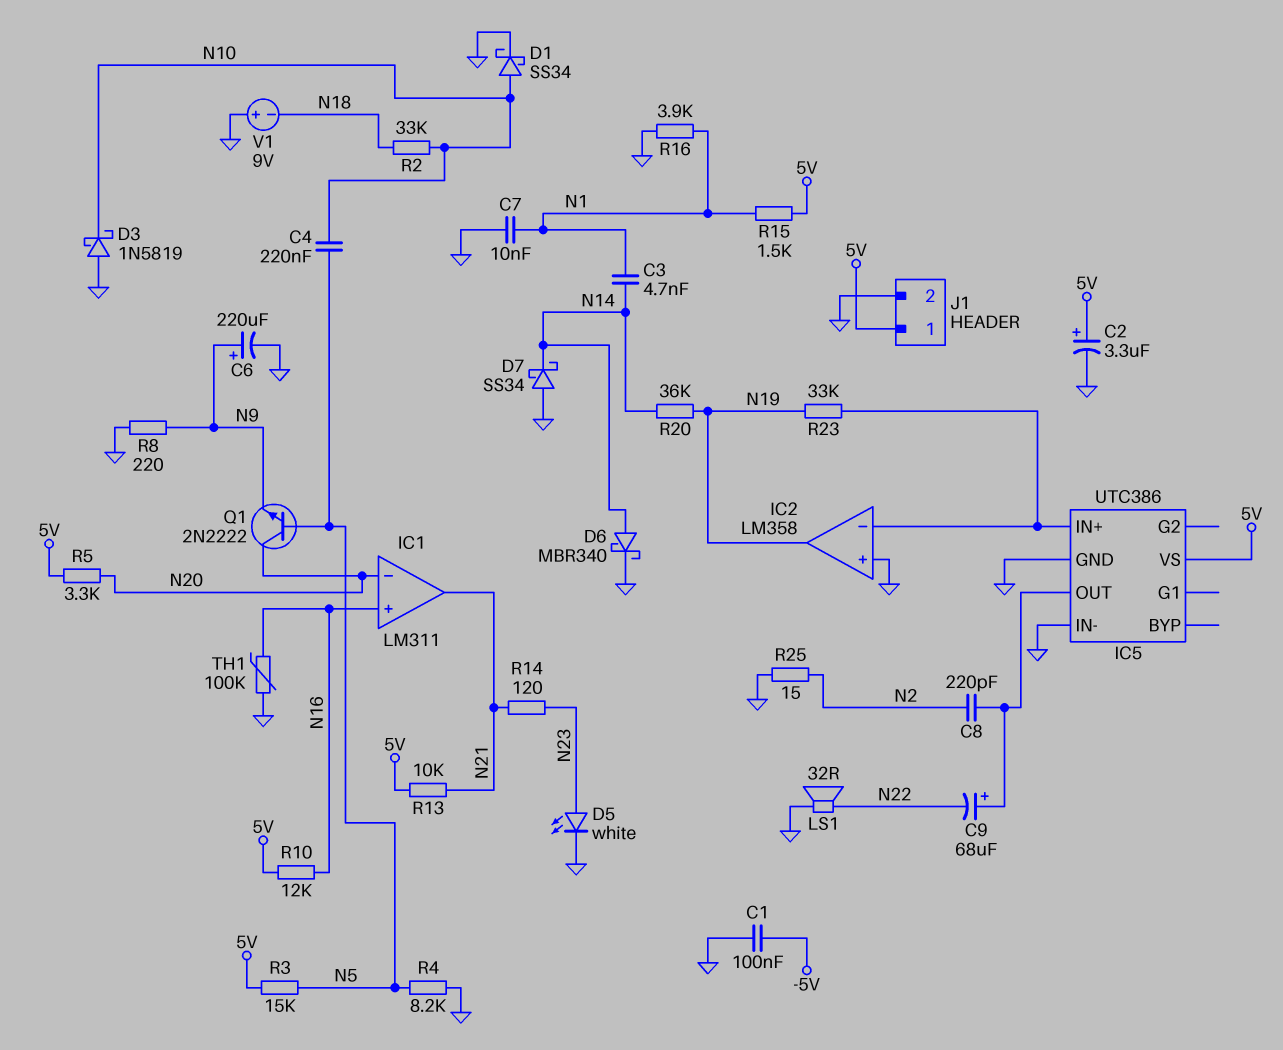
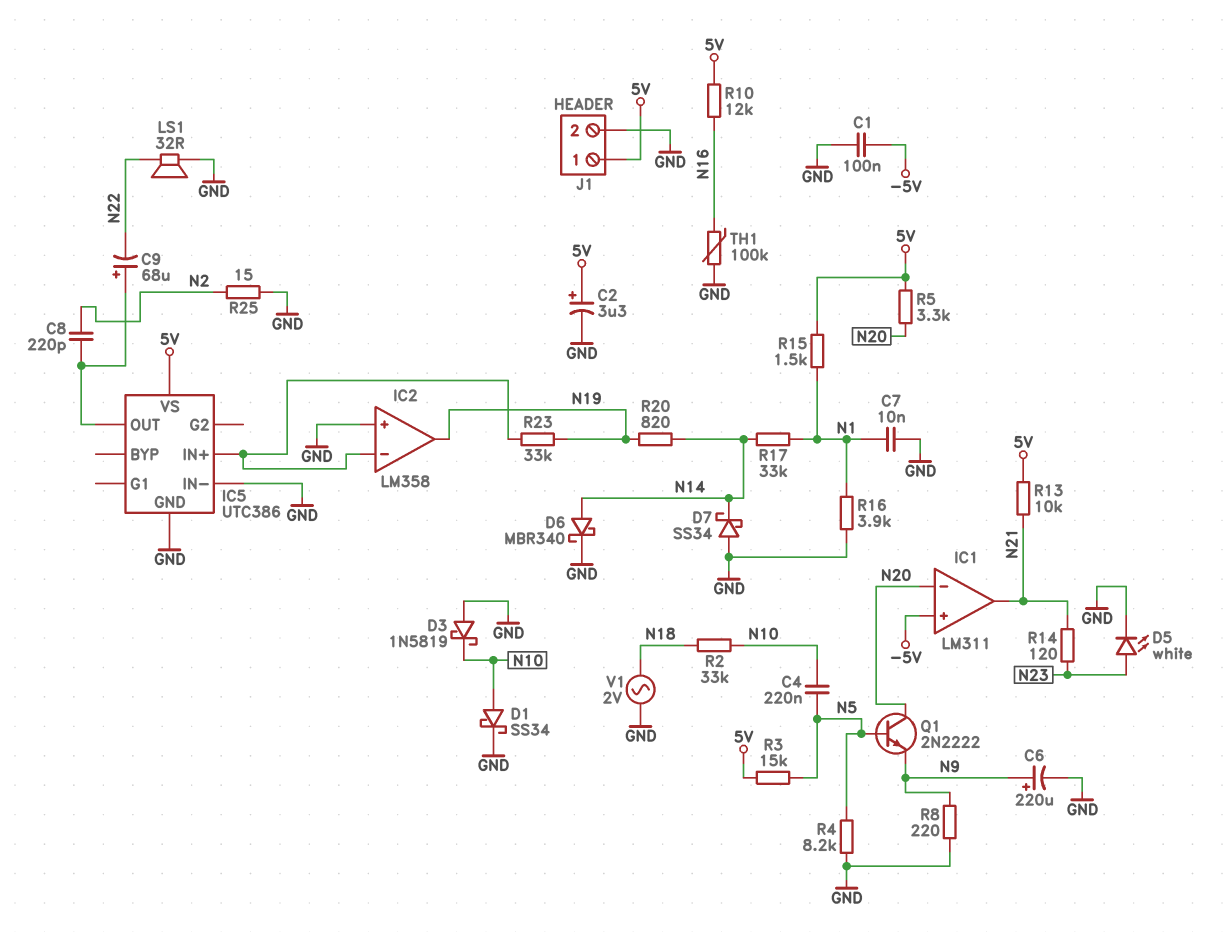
C3: 4.7nF (N1, N14) -> none
IC1 pin in+: N16 -> -5V
R17: none -> 33k (N1, N14)
R20: 36k (N14, N19) -> 820 (N14, N19)
V1: 9V (plus GND, minus N18) -> AC 2V (GND, N18)

